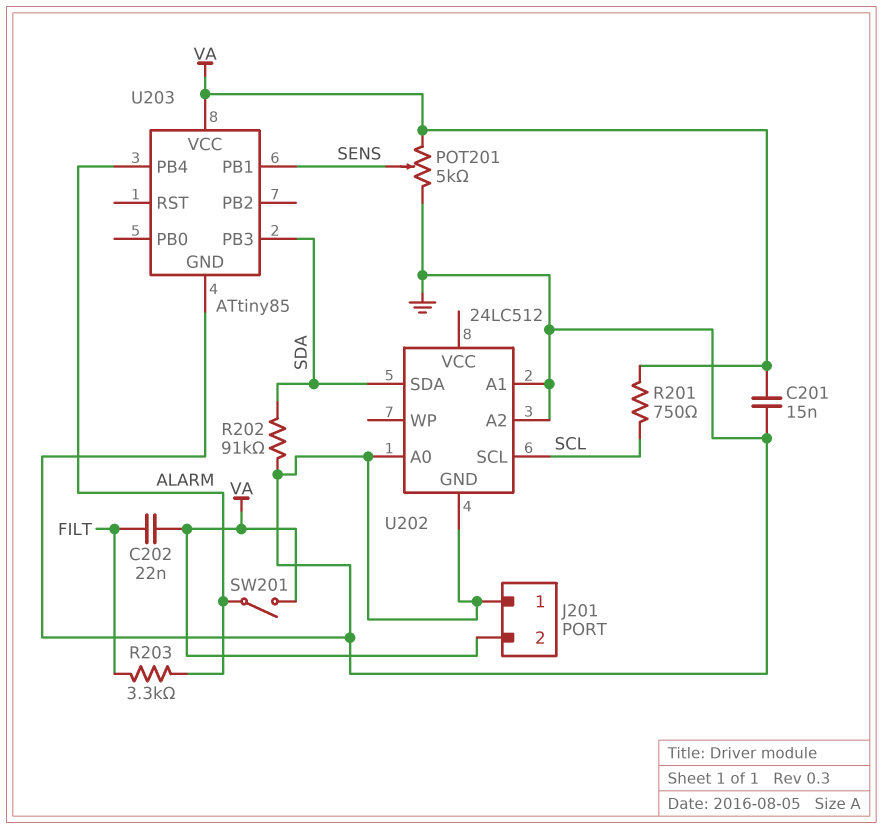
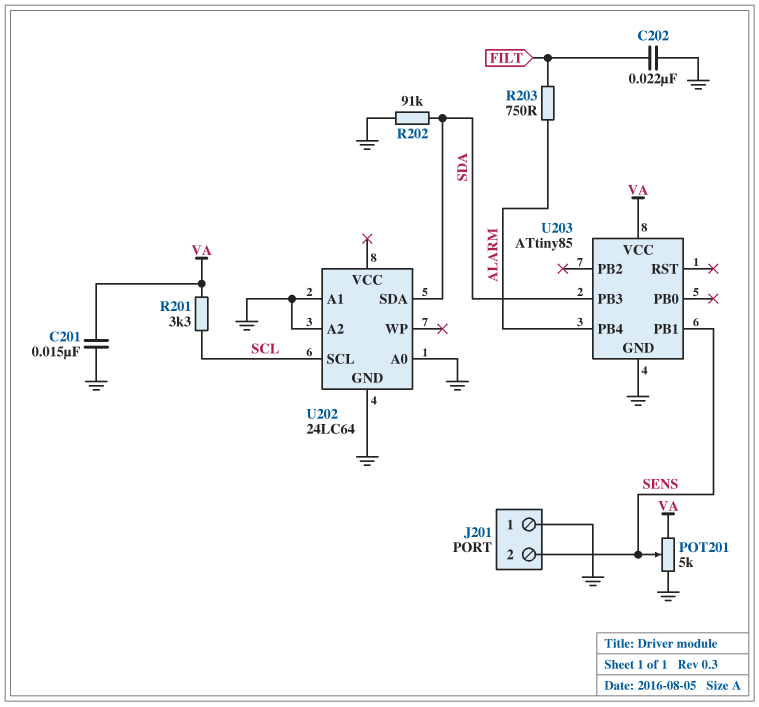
C202: 22nF (FILT, VA) -> 22nF (FILT, GND)
J201 pin 2: VA -> SENS
R201: 750 (SCL, VA) -> 3.3k (SCL, VA)
R203: 3.3k (ALARM, FILT) -> 750 (ALARM, FILT)
SW201: switch (ALARM, VA) -> none
U202: 24LC512 -> 24LC64

